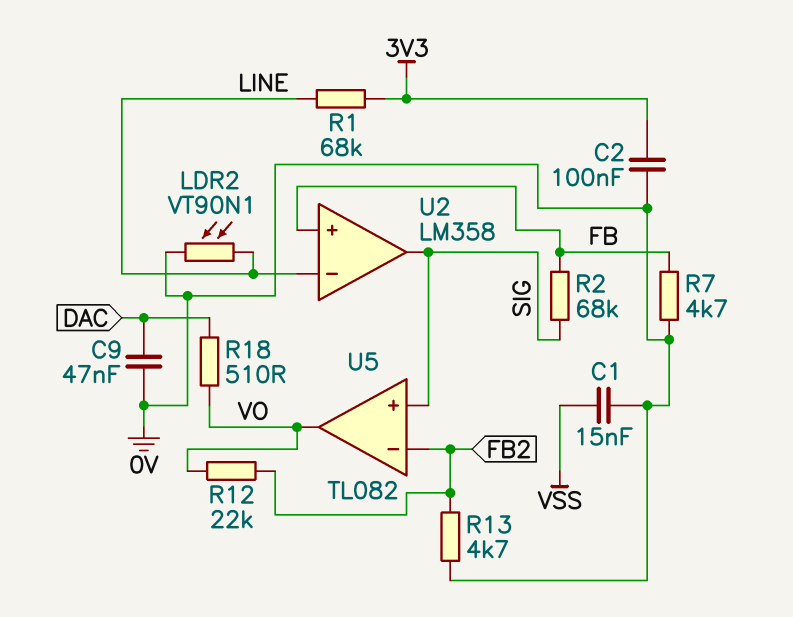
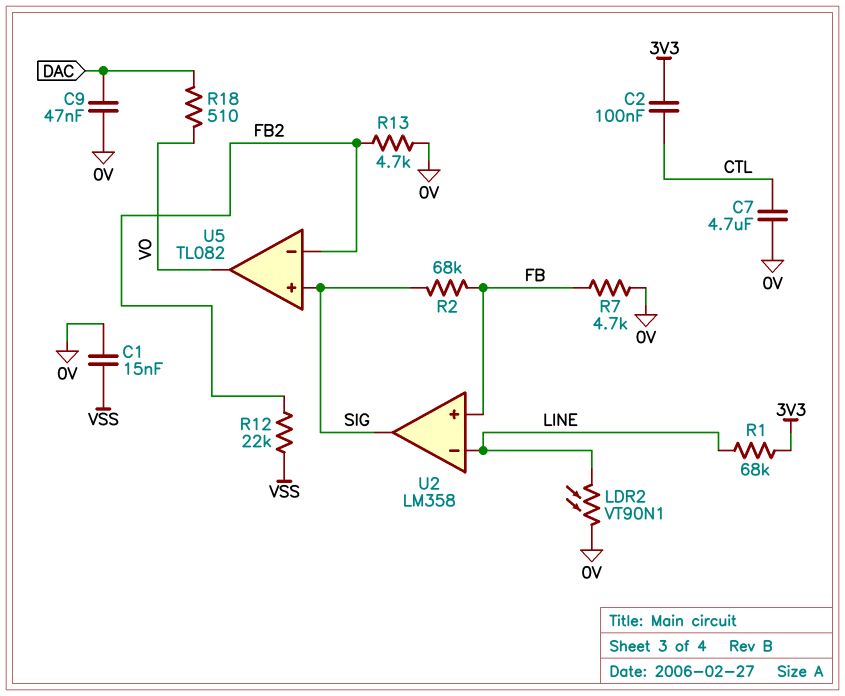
C2: 100nF (0V, 3V3) -> 100nF (3V3, CTL)
C7: none -> 4.7uF (0V, CTL)
R12: 22k (FB2, VO) -> 22k (FB2, VSS)

